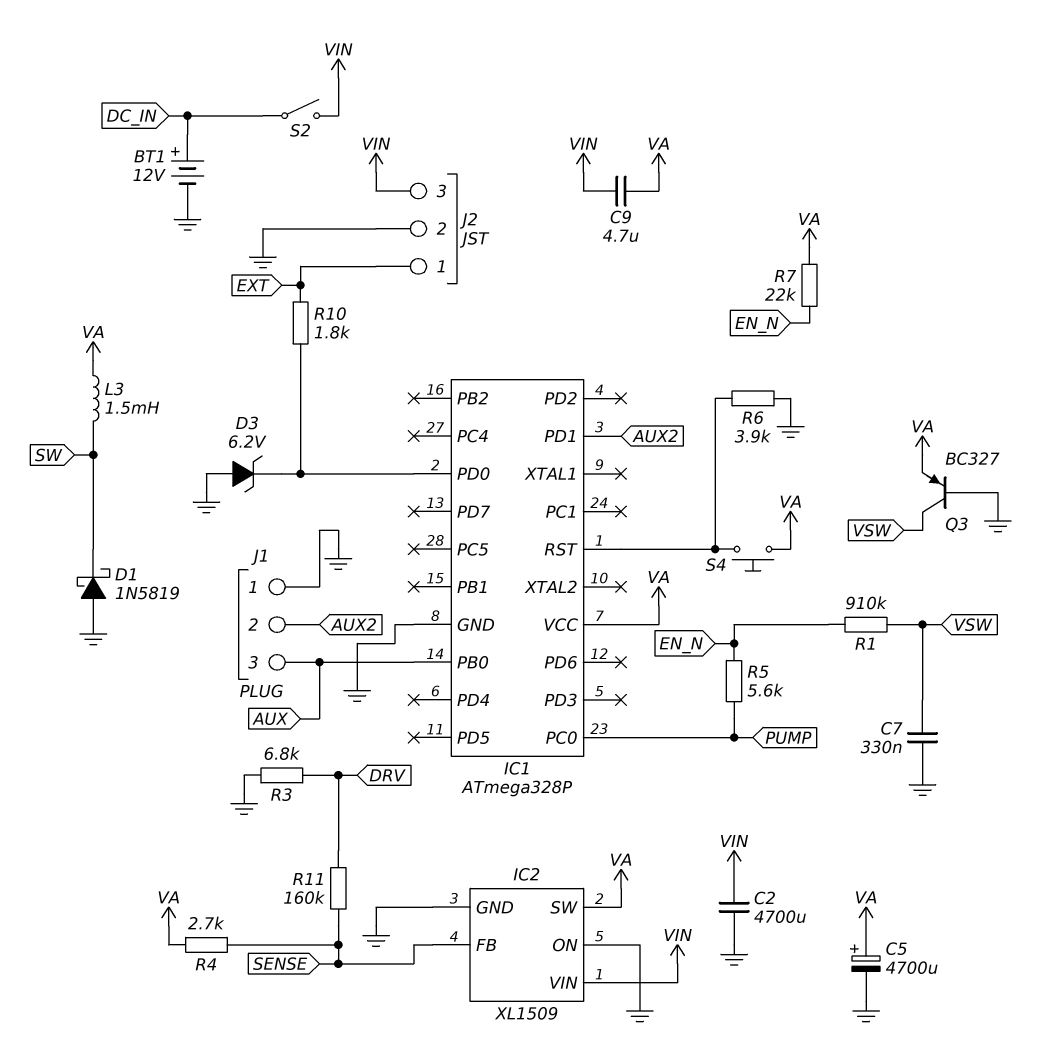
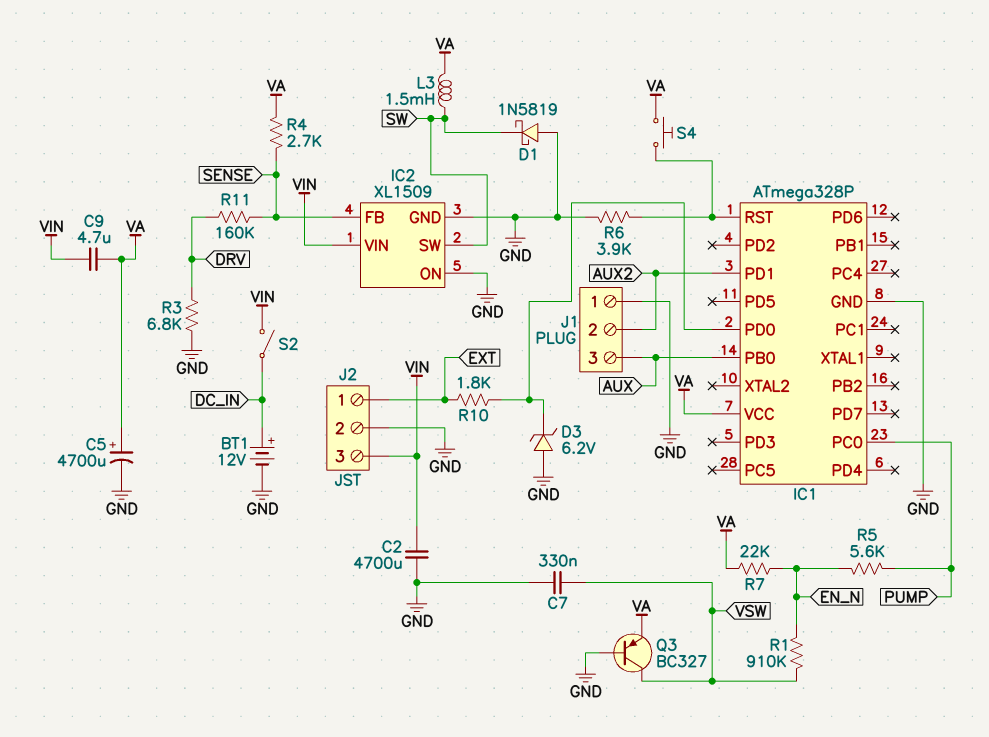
IC2 pin SW: VA -> SW

